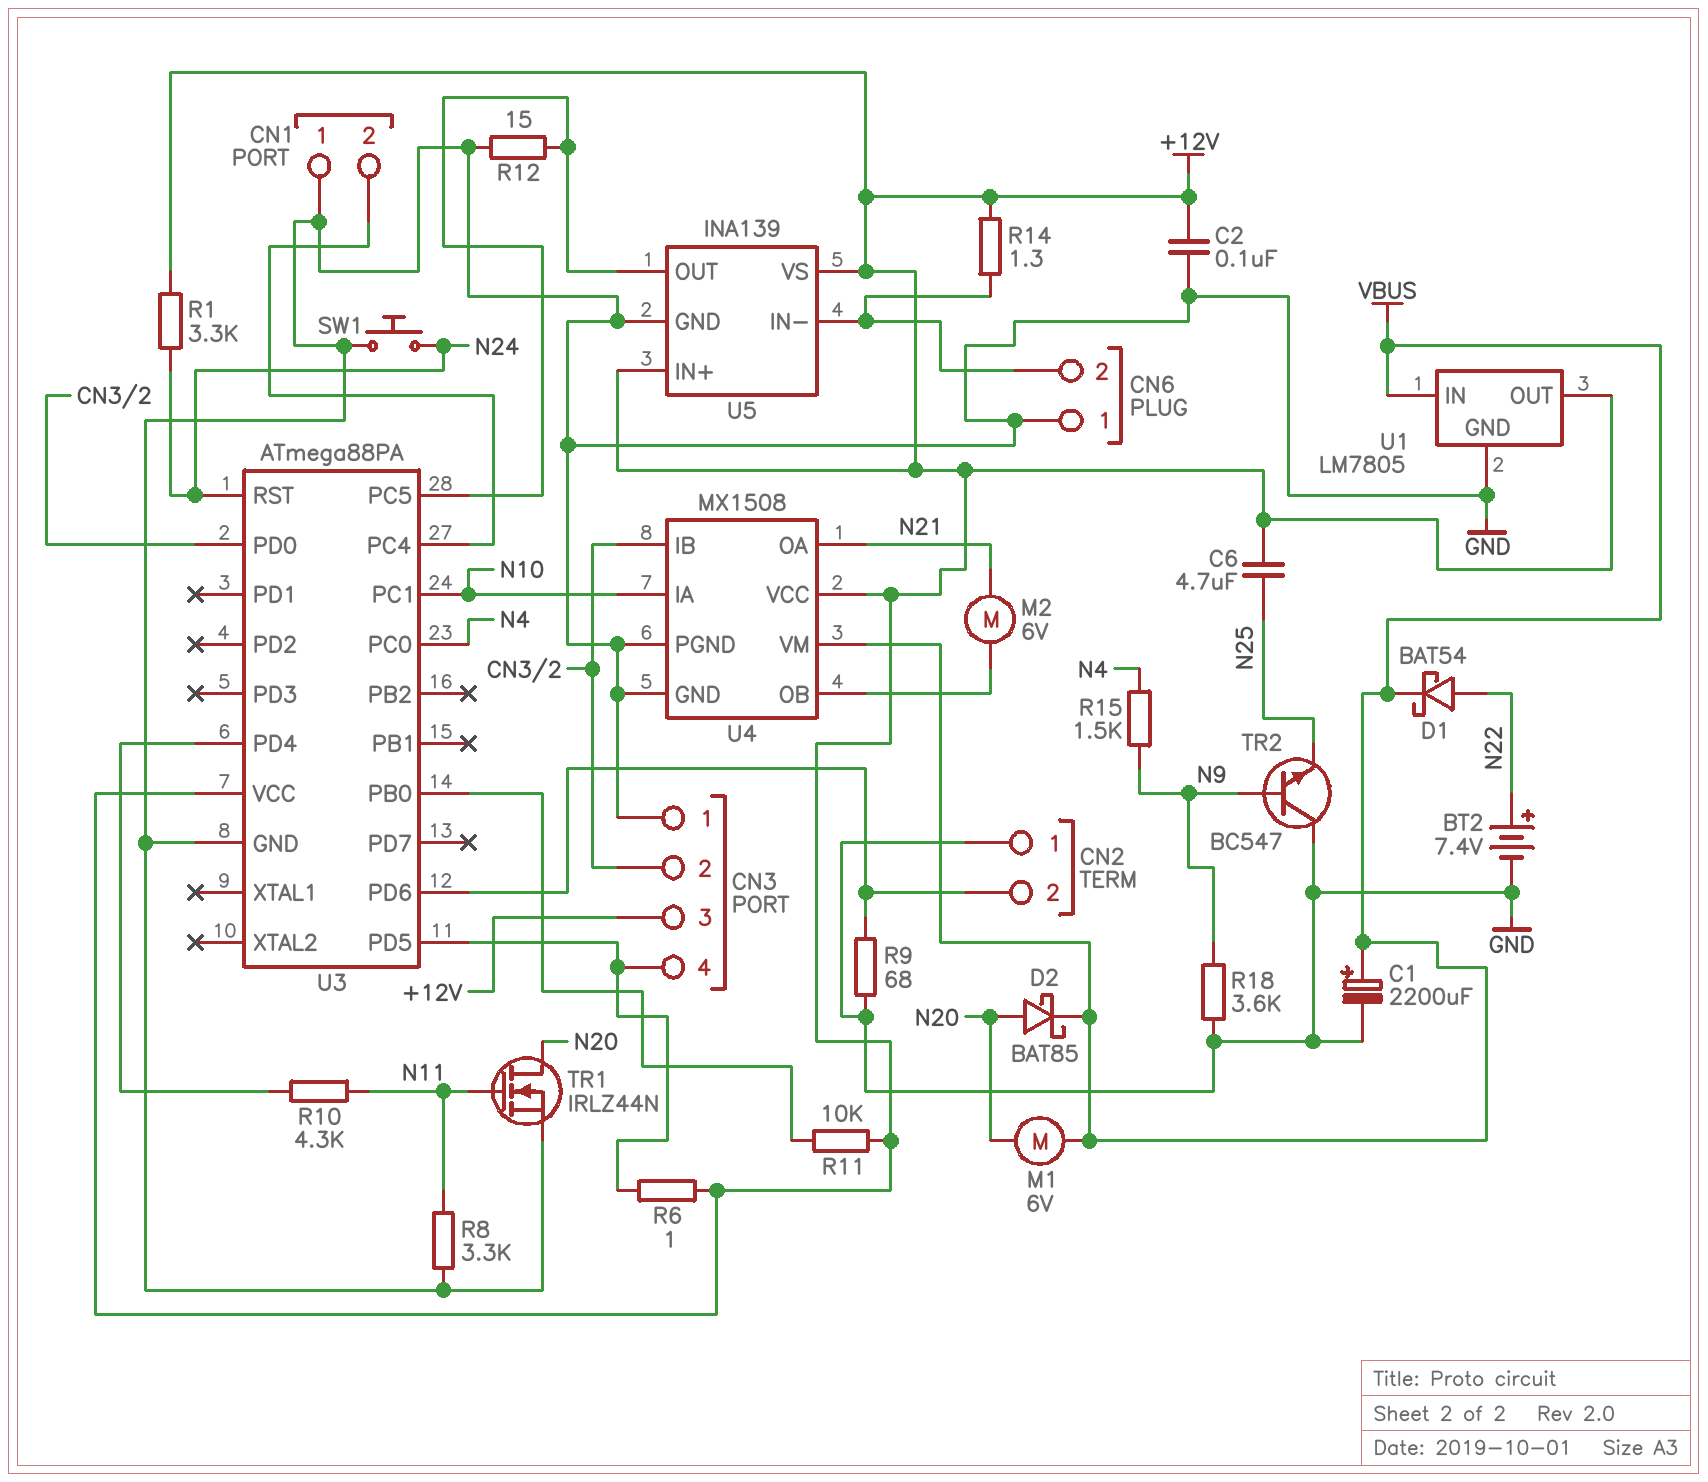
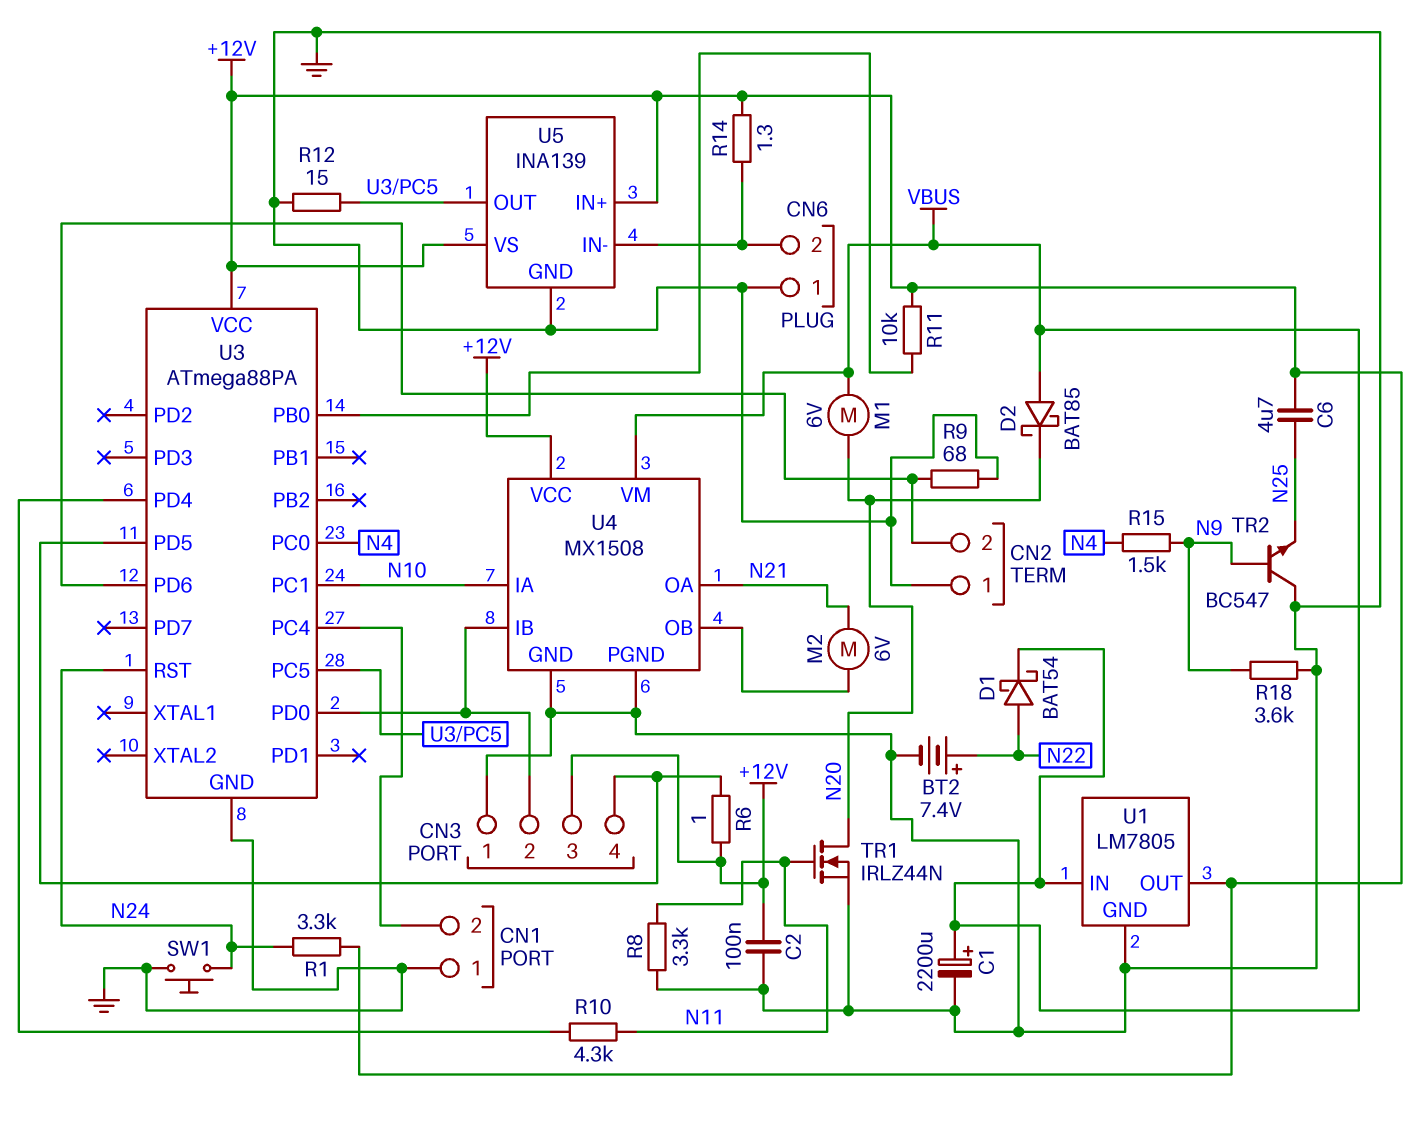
D2: schottky BAT85 (A N20, K VBUS) -> schottky BAT85 (A VBUS, K N20)

